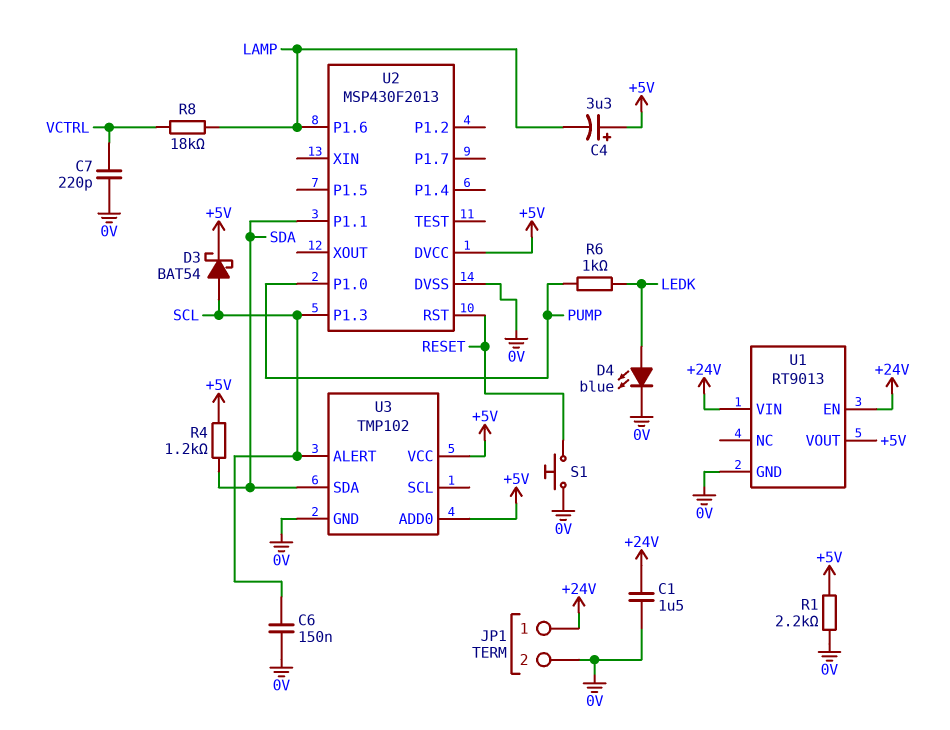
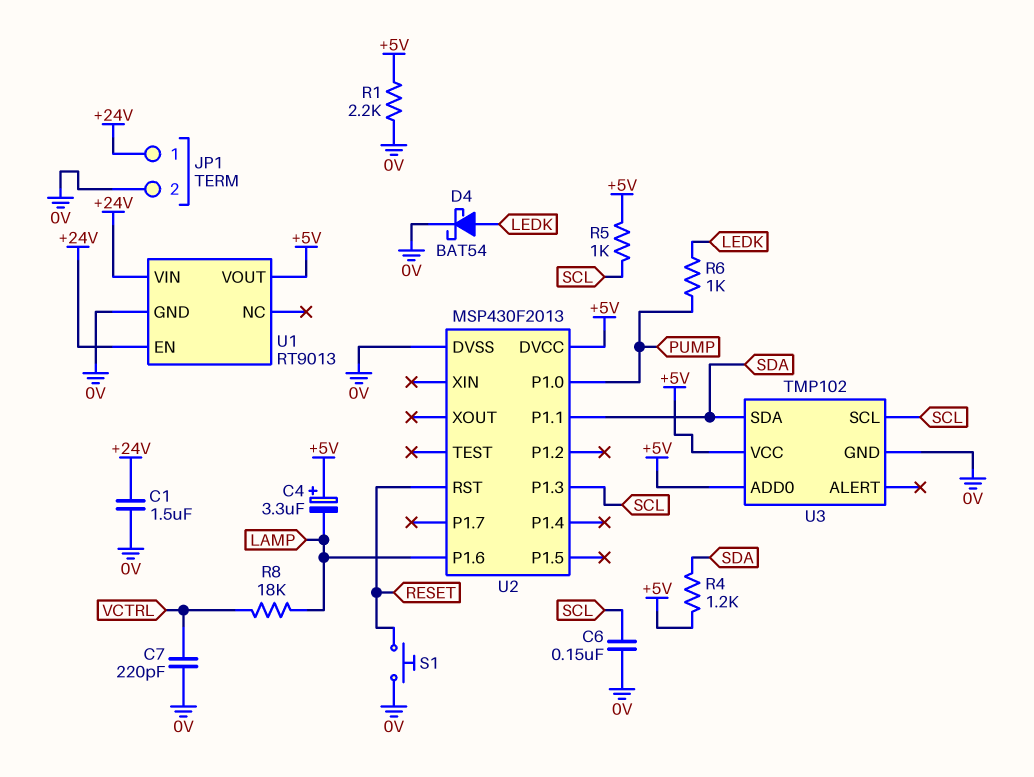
D3: schottky BAT54 (A SCL, K +5V) -> none
D4: LED blue (A LEDK, K 0V) -> schottky BAT54 (A LEDK, K 0V)
R5: none -> 1k (+5V, SCL)
U3 pin ALERT: SCL -> none
U3 pin SCL: none -> SCL

